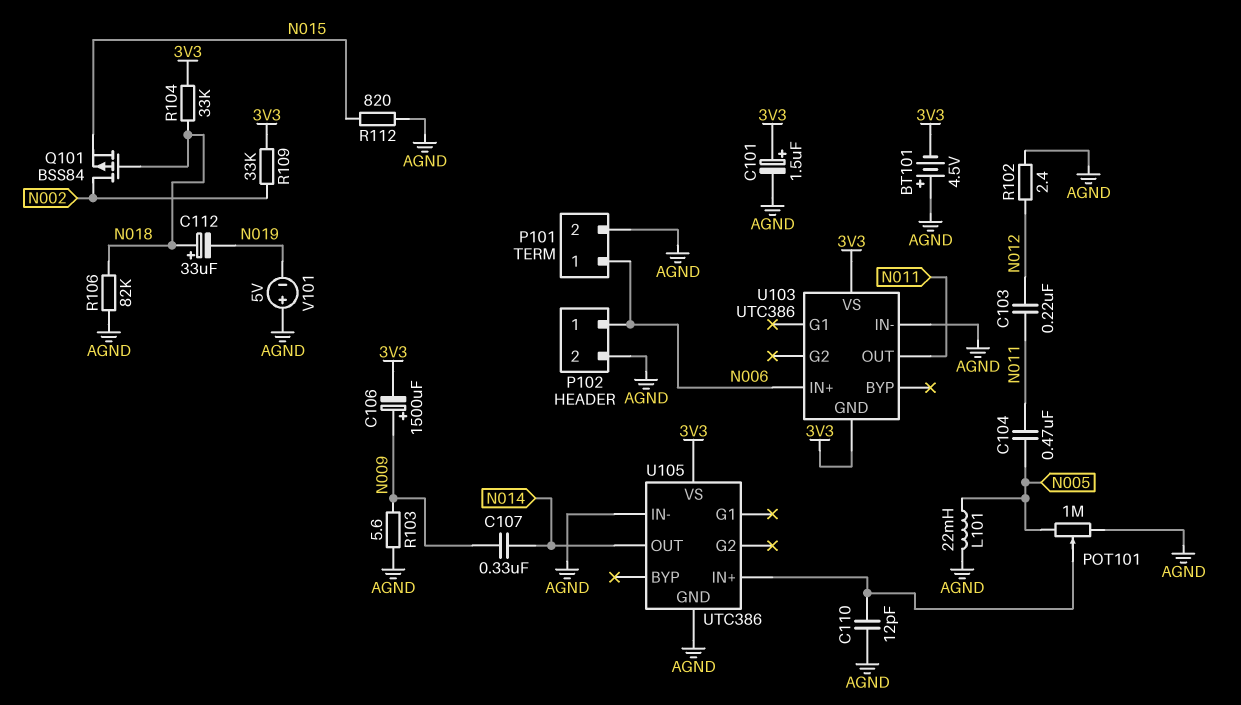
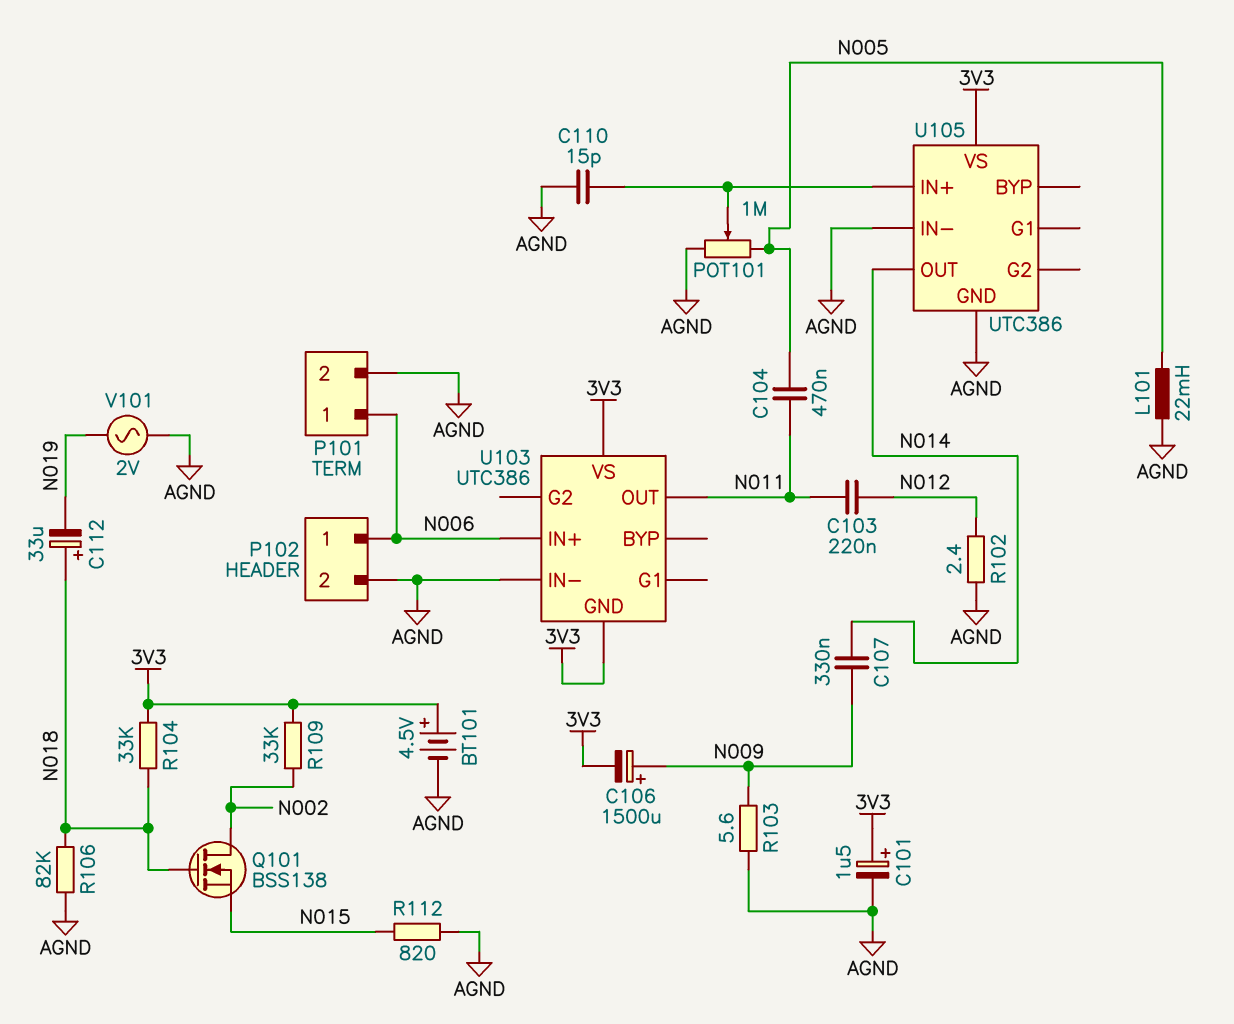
BT101: 4.5V (plus AGND, minus 3V3) -> 4.5V (plus 3V3, minus AGND)
C110: 12pF (AGND, U105/IN+) -> 15pF (AGND, U105/IN+)
Q101: PMOS BSS84 (G N018, D N002, S N015) -> NMOS BSS138 (G N018, D N002, S N015)
V101: 5V (plus AGND, minus N019) -> AC 2V (AGND, N019)

